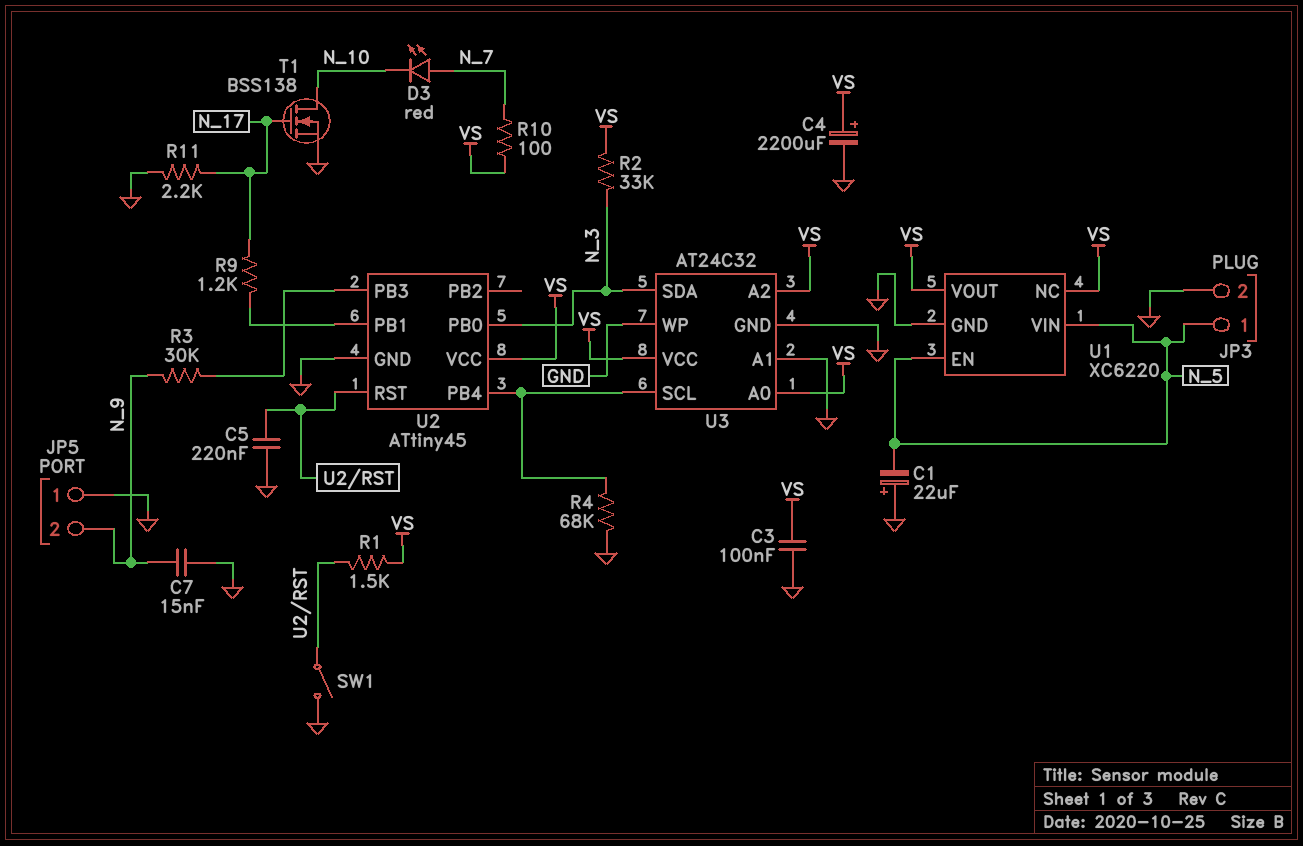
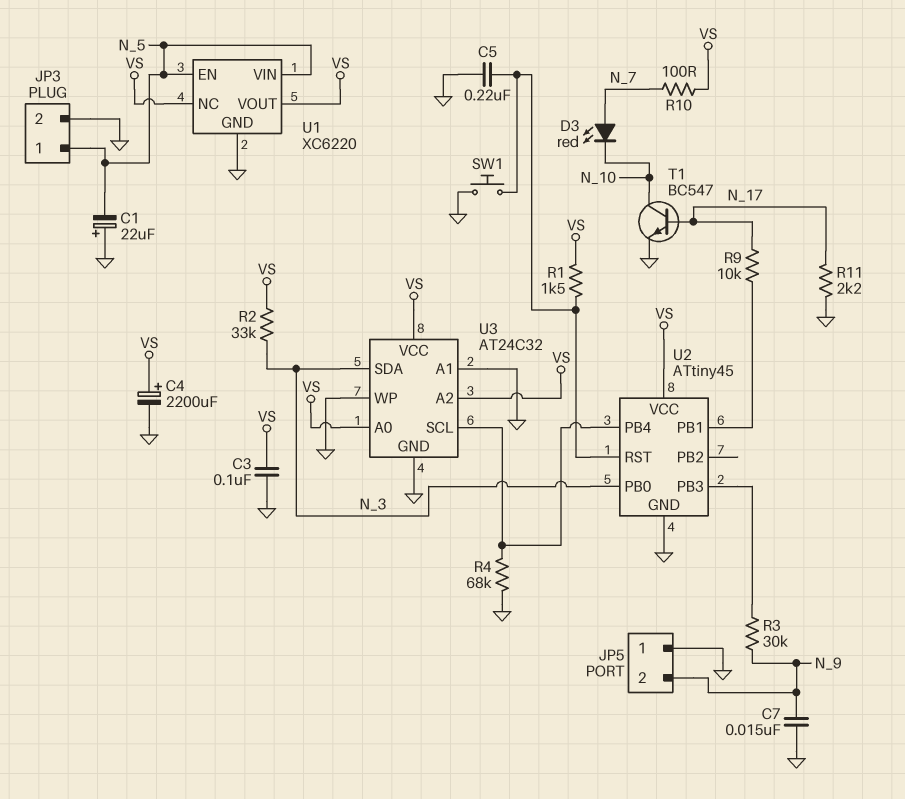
R9: 1.2k (N_17, U2/PB1) -> 10k (N_17, U2/PB1)
SW1: switch (GND, U2/RST) -> button (GND, U2/RST)
T1: NMOS BSS138 (G N_17, D N_10, S GND) -> NPN BC547 (B N_17, C N_10, E GND)

